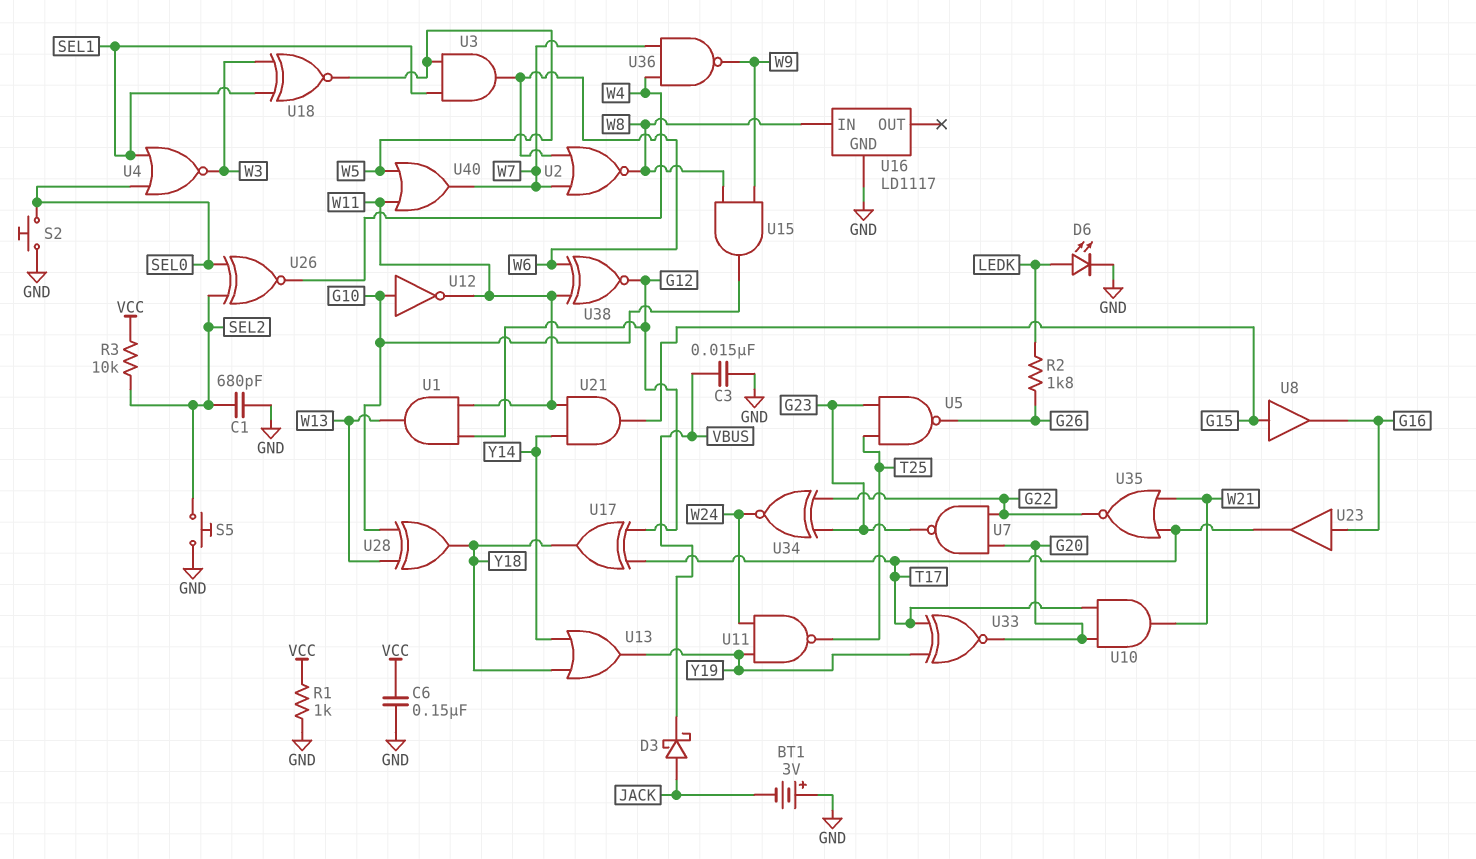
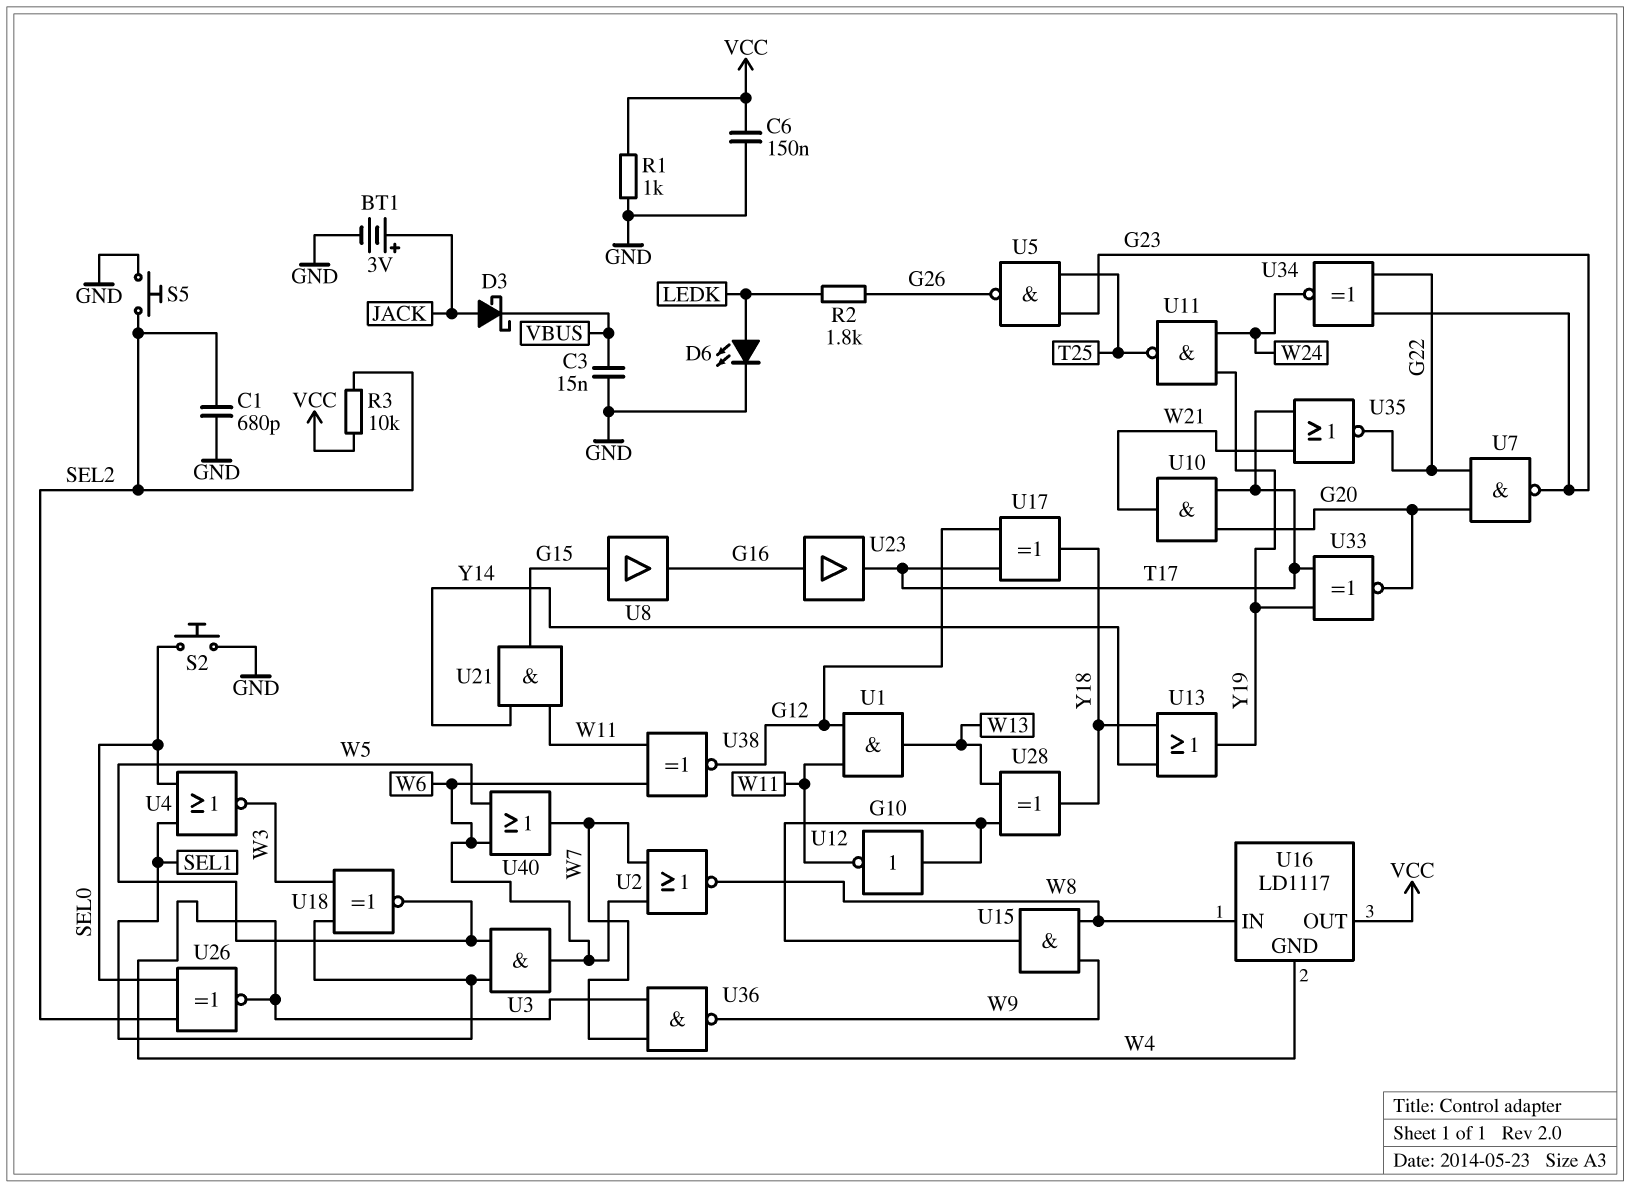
BT1: 3V (plus GND, minus JACK) -> 3V (plus JACK, minus GND)
U16 pin GND: GND -> W4
U16 pin OUT: none -> VCC
U40: OR (in W5, in W11, out W7) -> OR (in W5, in W6, out W7)

